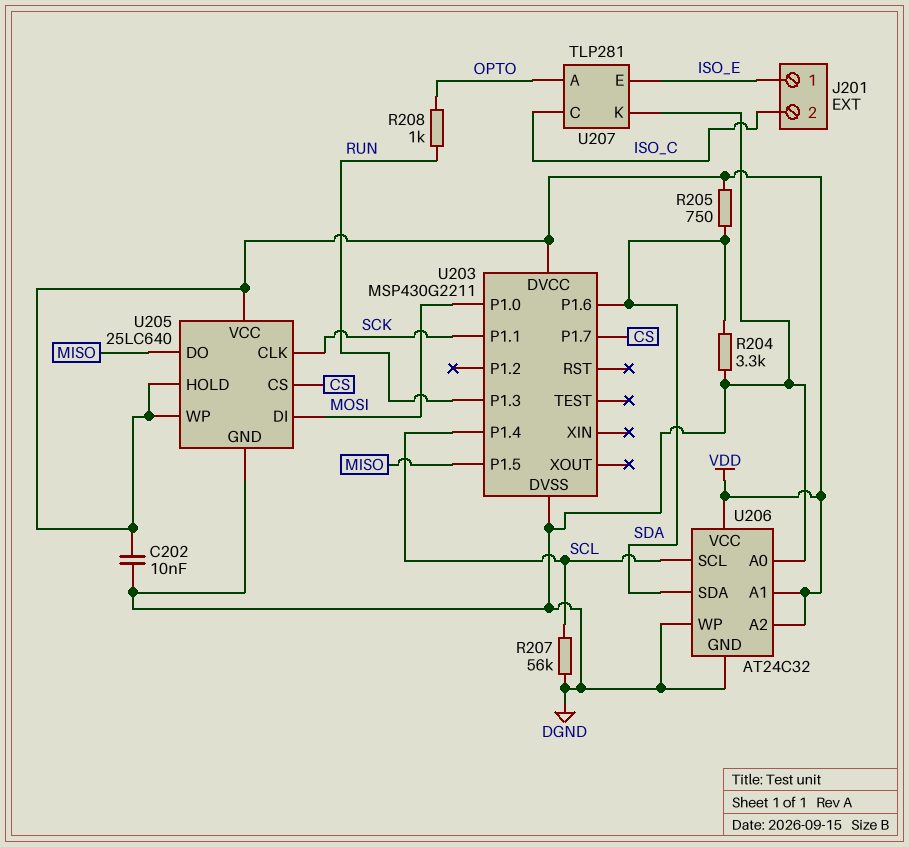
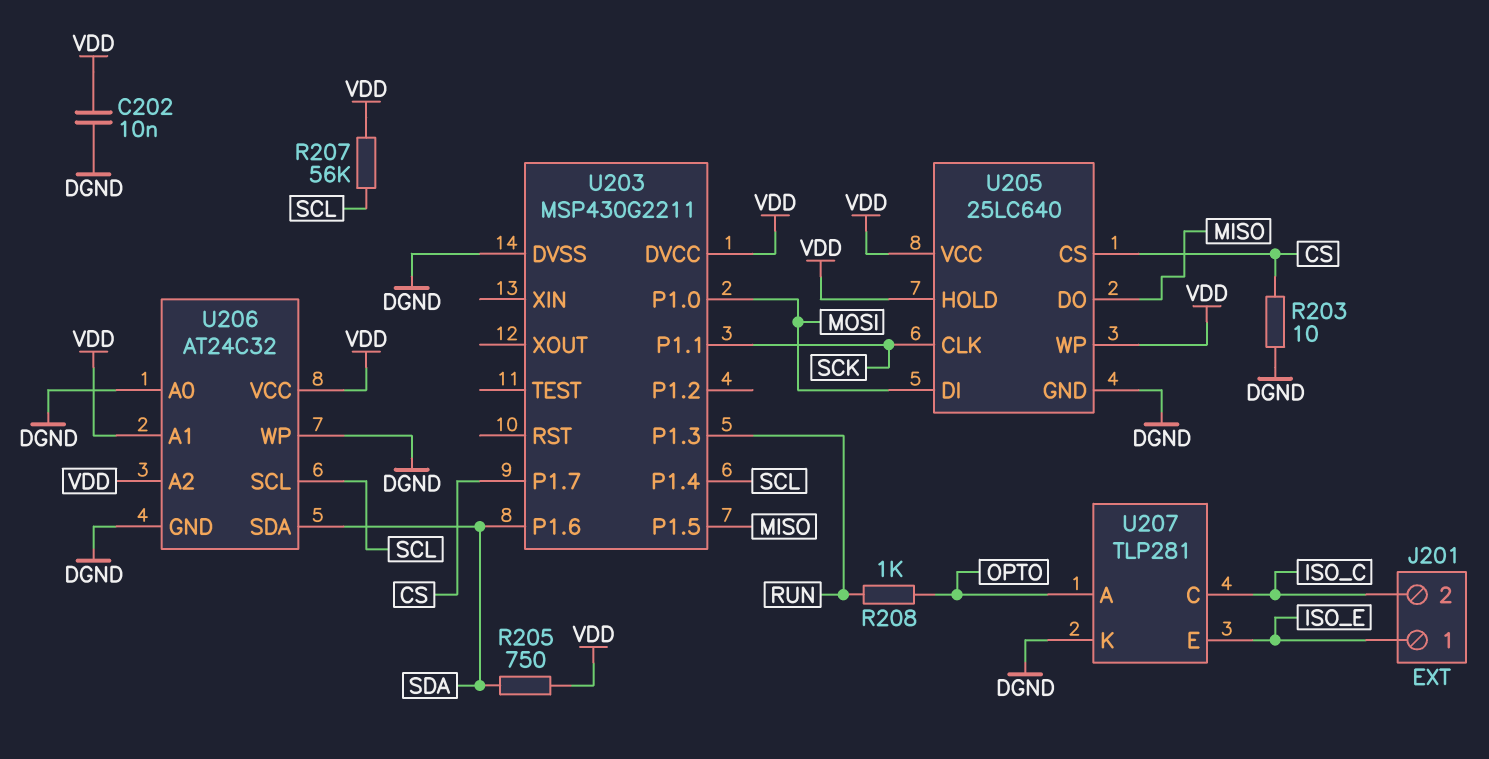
R203: none -> 10 (CS, DGND)
R204: 3.3k (DGND, SDA) -> none
R207: 56k (DGND, SCL) -> 56k (SCL, VDD)

